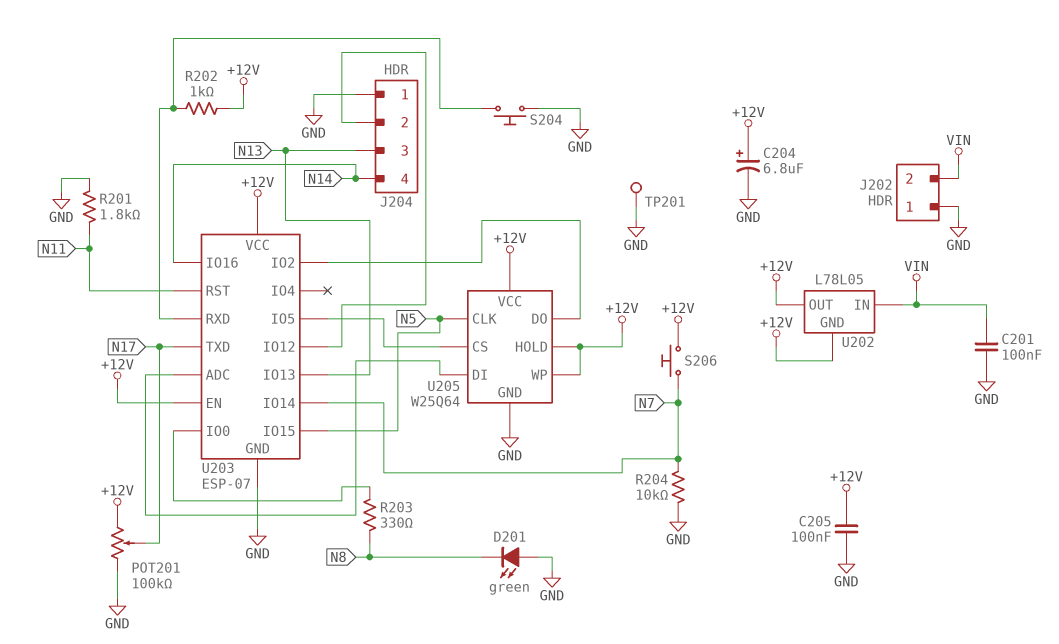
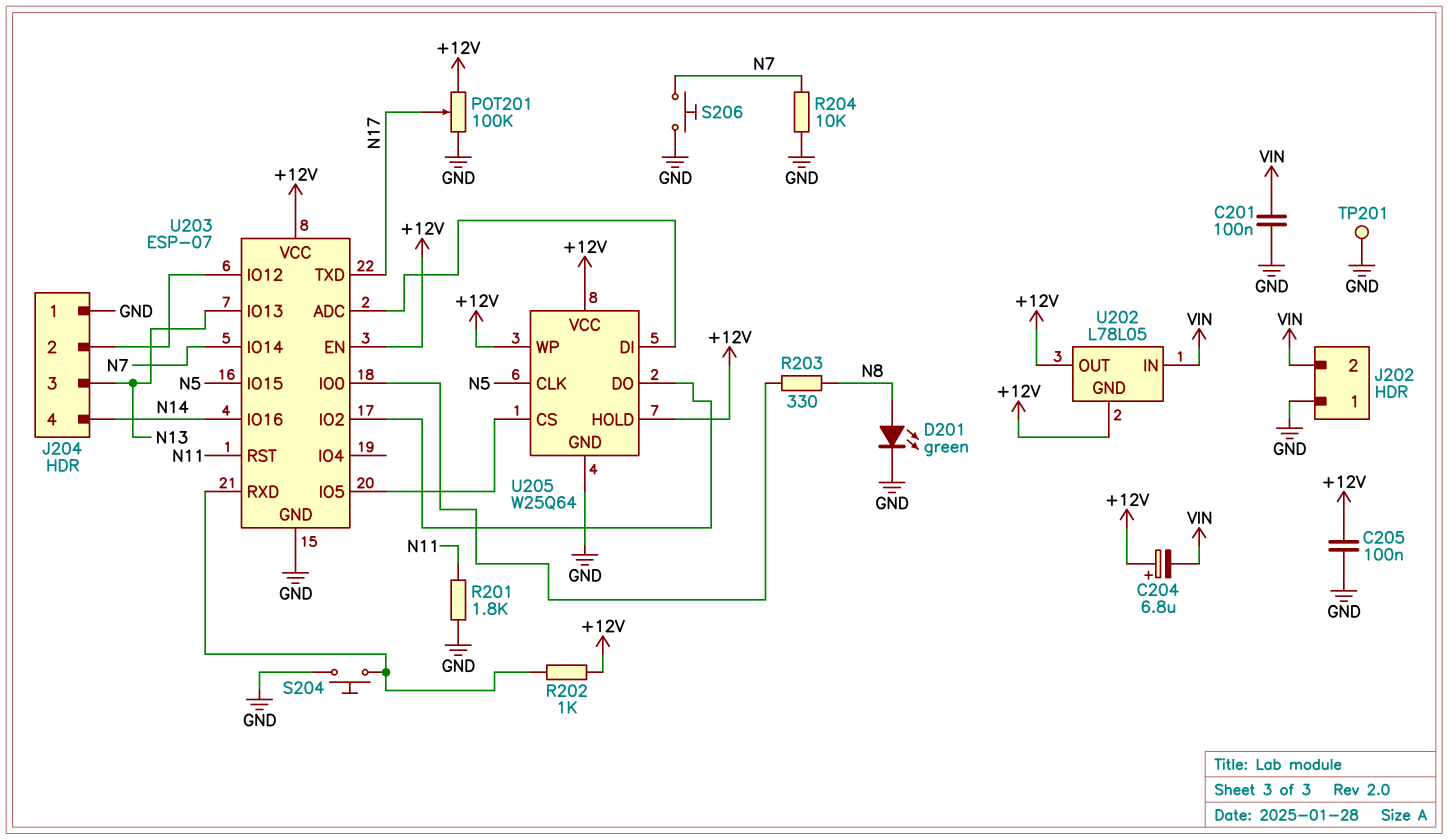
C204: 6.8uF (plus +12V, minus GND) -> 6.8uF (plus +12V, minus VIN)
D201: LED green (A GND, K N8) -> LED green (A N8, K GND)
S206: button (+12V, N7) -> button (GND, N7)

